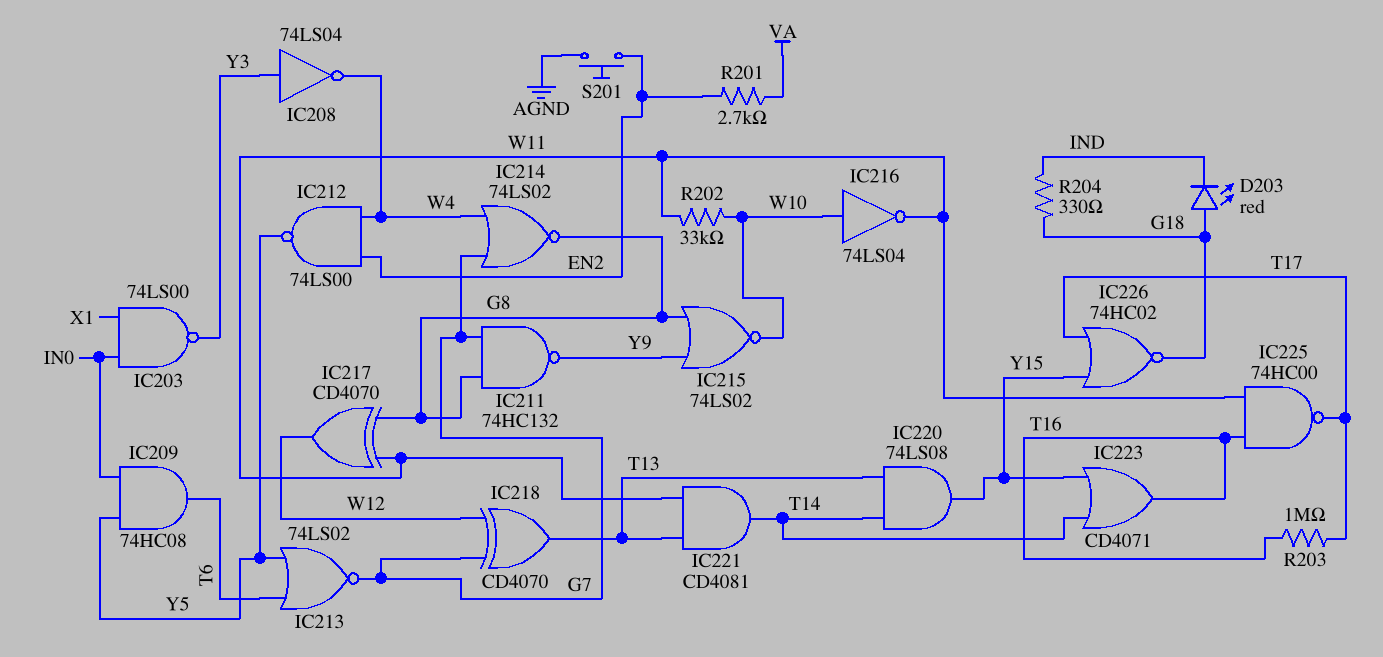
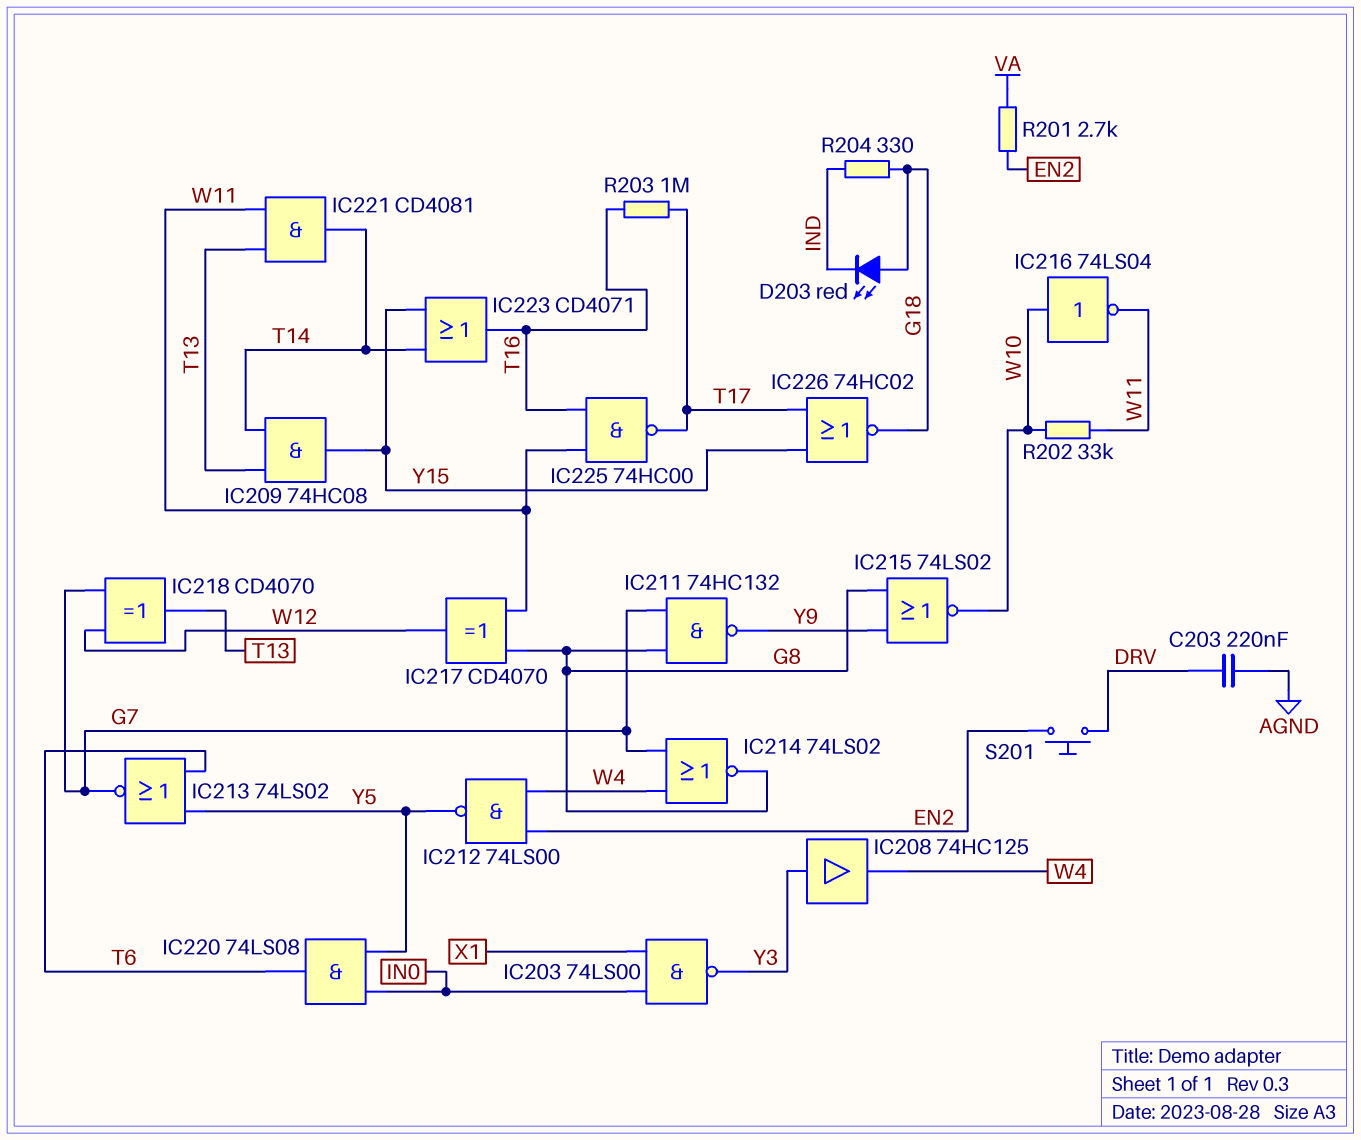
C203: none -> 220nF (AGND, DRV)
IC208: NOT 74LS04 (in Y3, out W4) -> buffer 74HC125 (in Y3, out W4)
IC209: AND 74HC08 (in IN0, in Y5, out T6) -> AND 74HC08 (in T13, in T14, out Y15)
IC220: AND 74LS08 (in T13, in T14, out Y15) -> AND 74LS08 (in IN0, in Y5, out T6)
S201: button (AGND, EN2) -> button (DRV, EN2)

